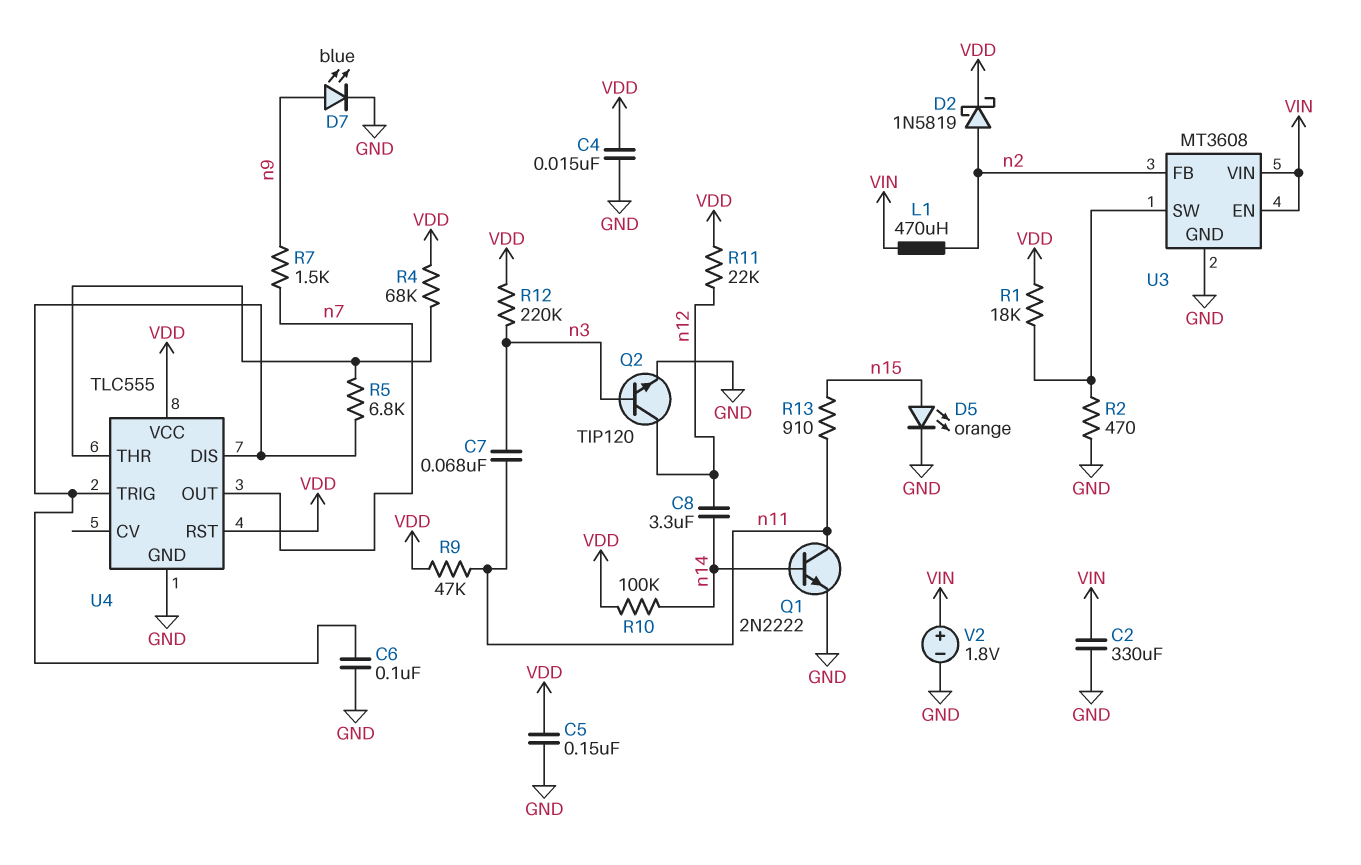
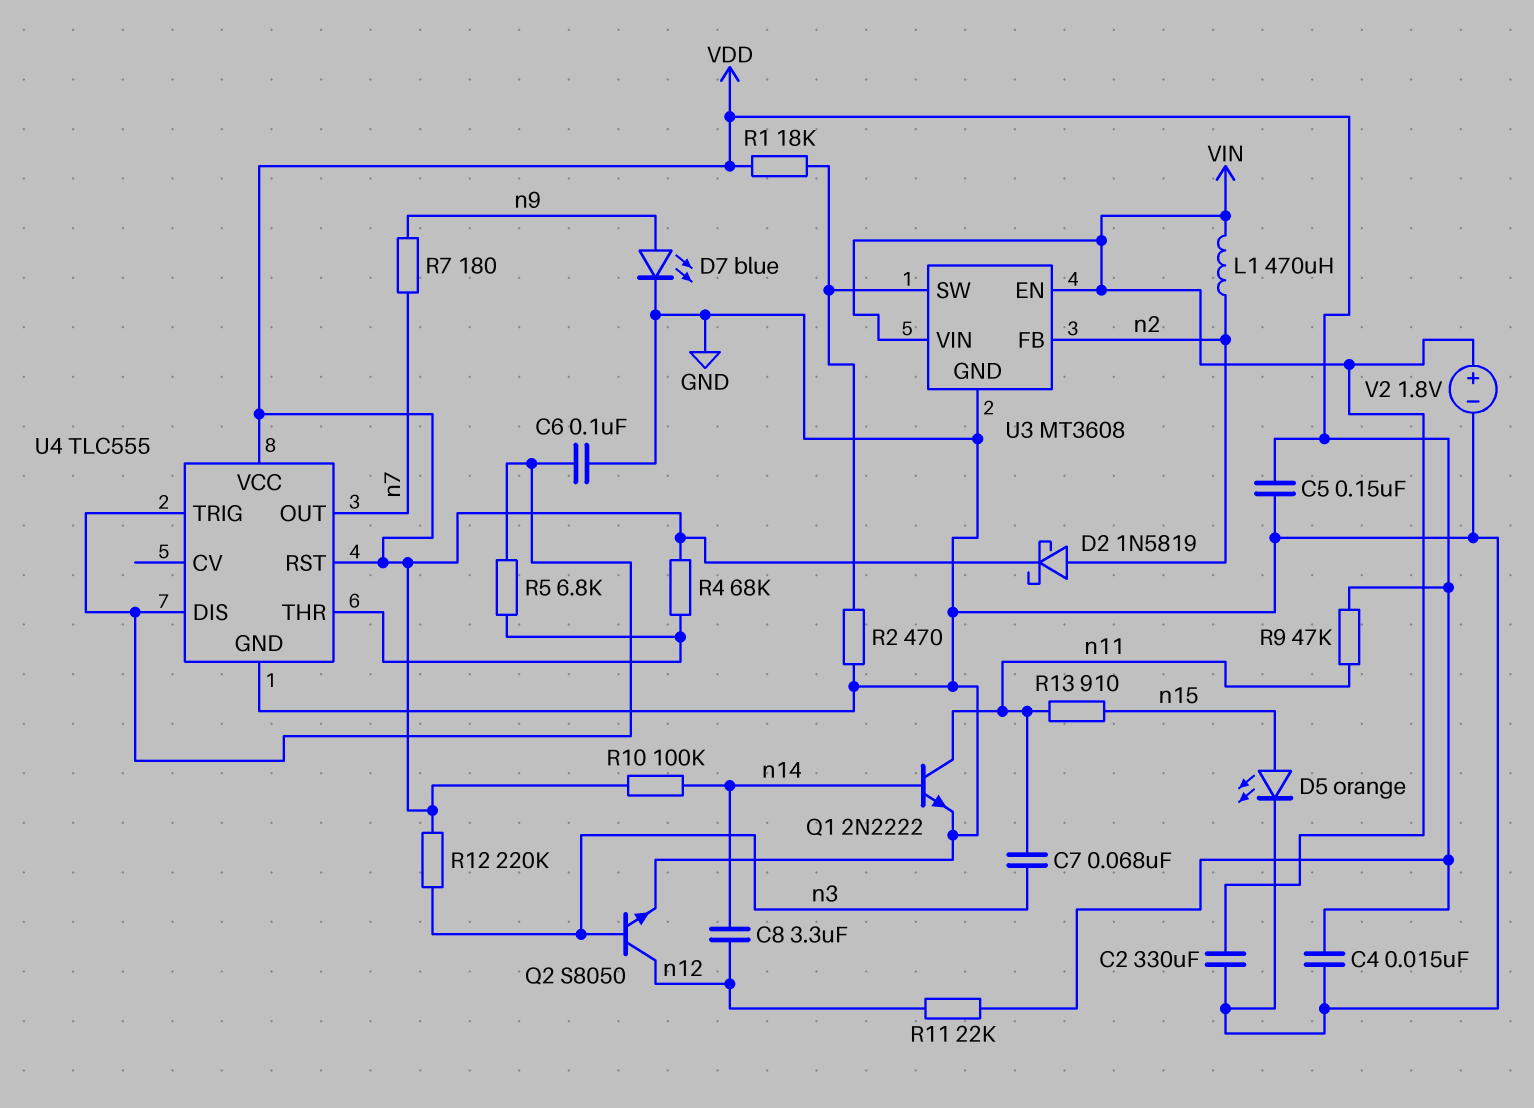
Q2: NPN TIP120 (B n3, C n12, E GND) -> NPN S8050 (B n3, C n12, E GND)
R7: 1.5k (n7, n9) -> 180 (n7, n9)

